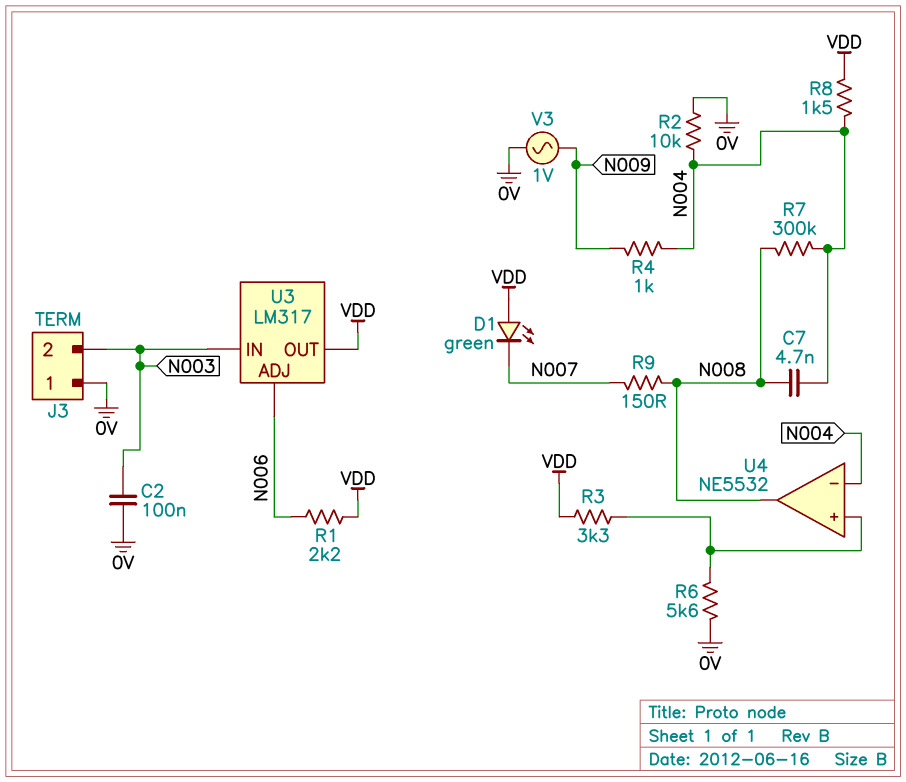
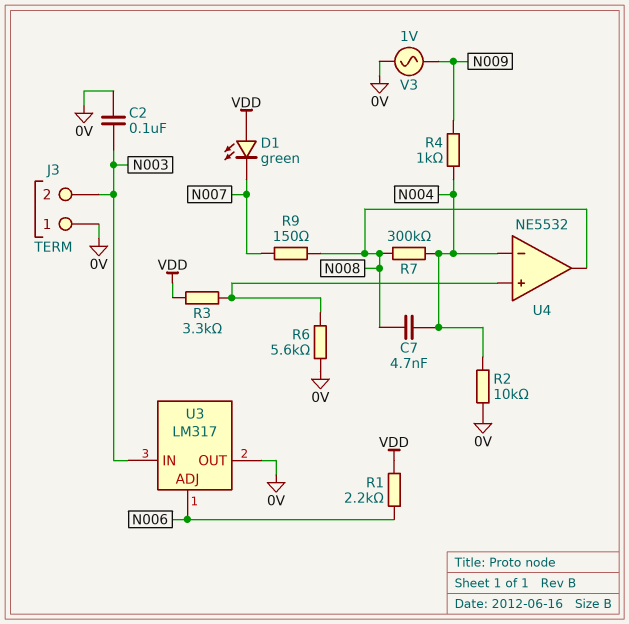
R8: 1.5k (N004, VDD) -> none
U3 pin OUT: VDD -> 0V

